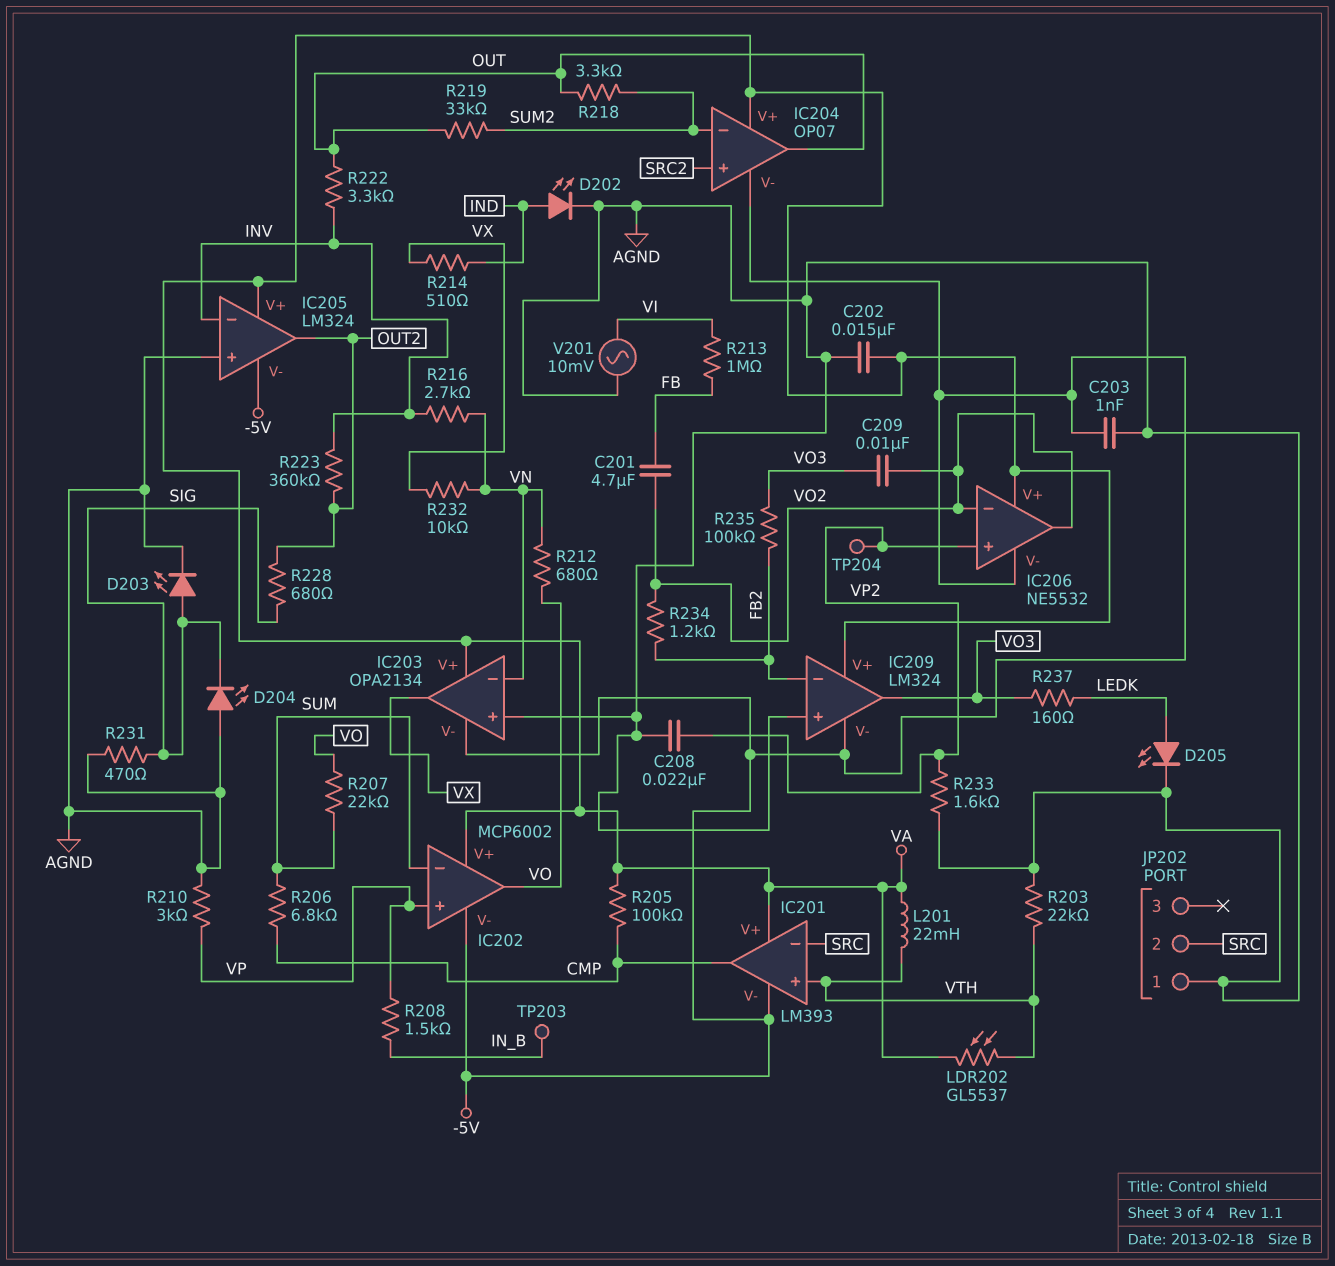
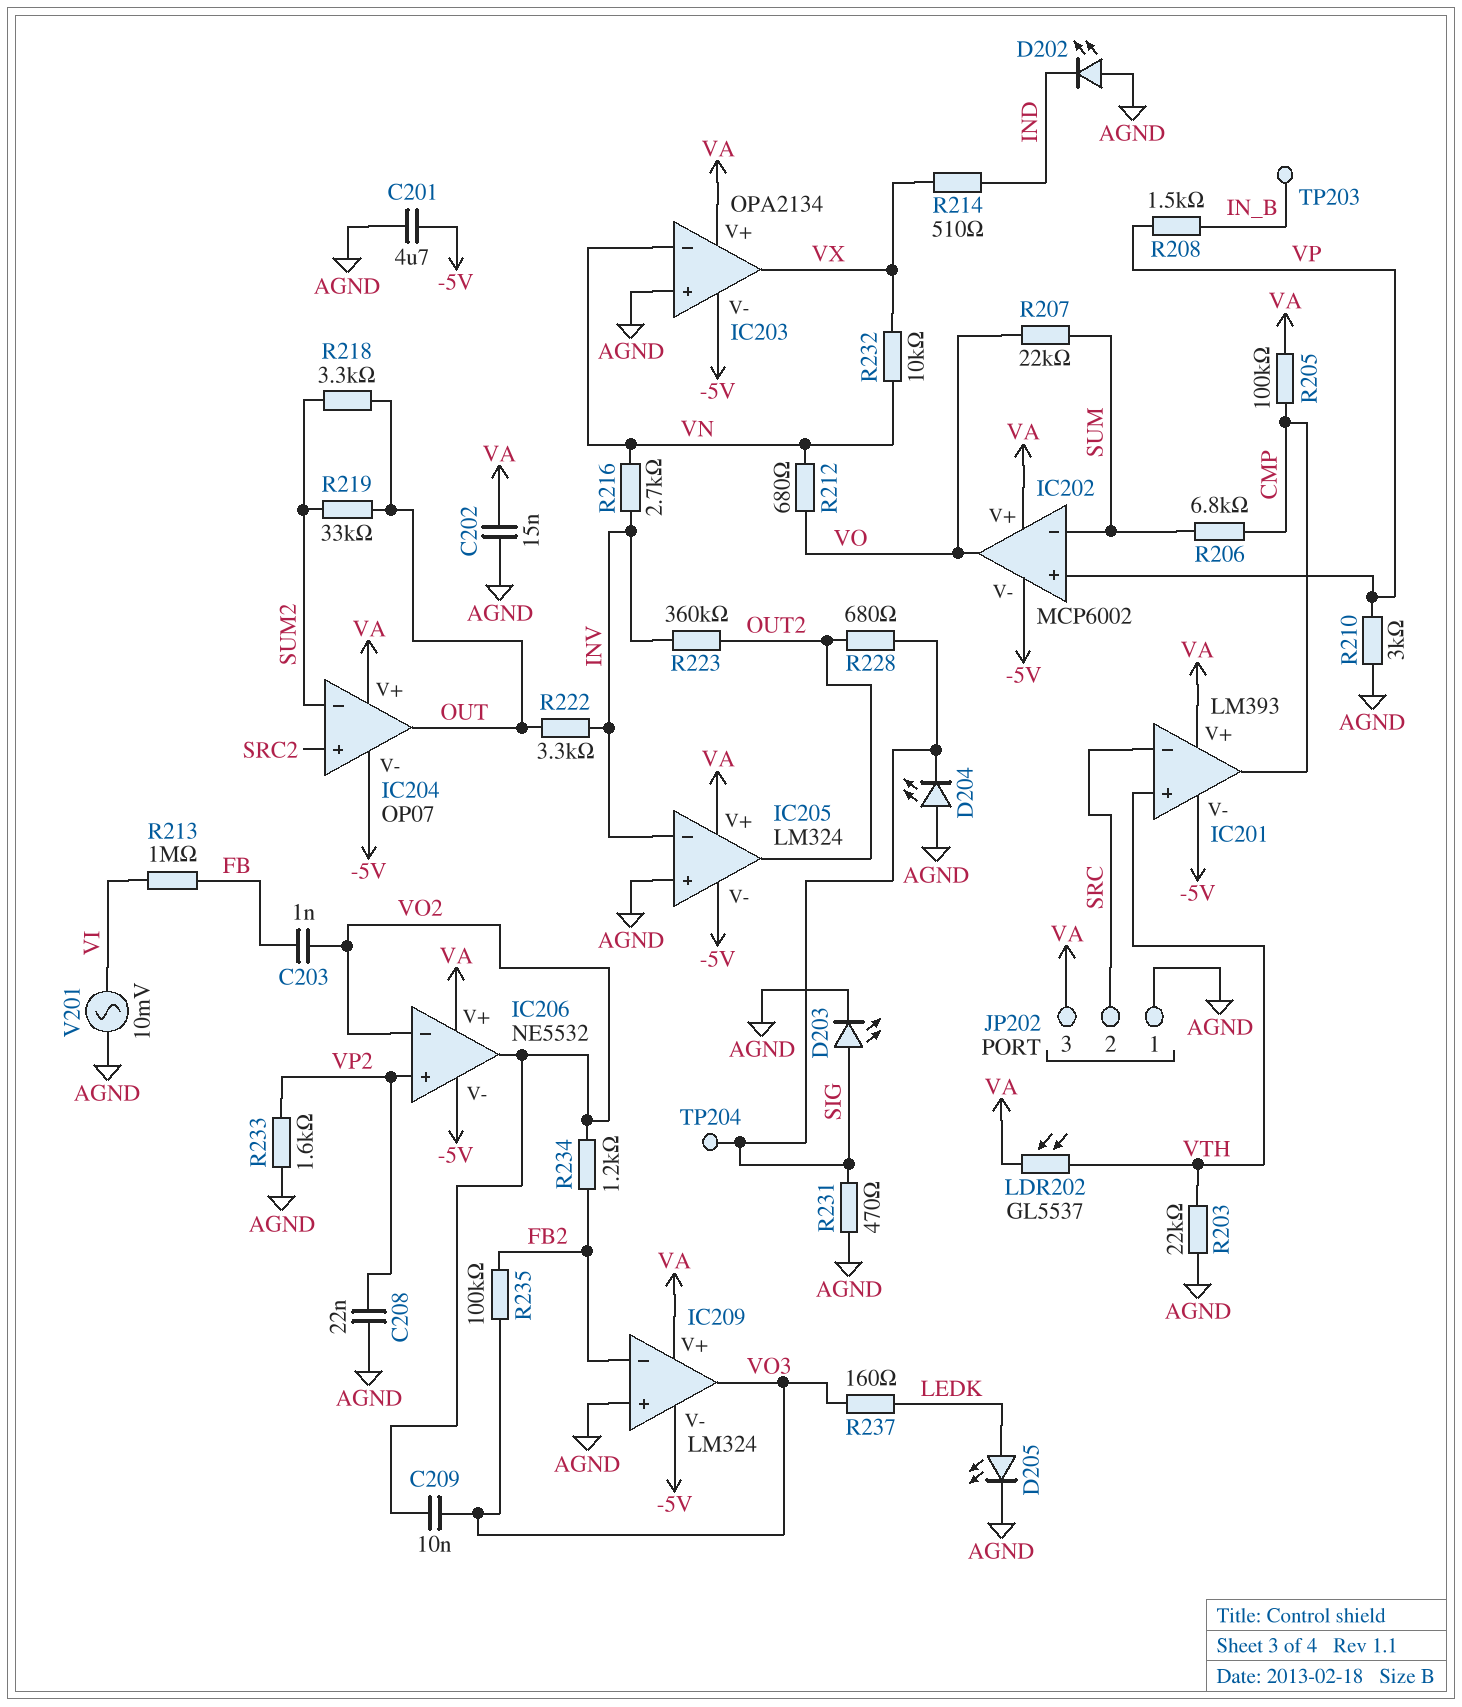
C201: 4.7uF (FB, VO2) -> 4.7uF (-5V, AGND)
C203: 1nF (-5V, AGND) -> 1nF (FB, VO2)
D202: LED (A IND, K AGND) -> LED (A AGND, K IND)
JP202 pin 3: none -> VA
L201: 22mH (VA, VTH) -> none
TP204: test point (VP2) -> test point (SIG)

